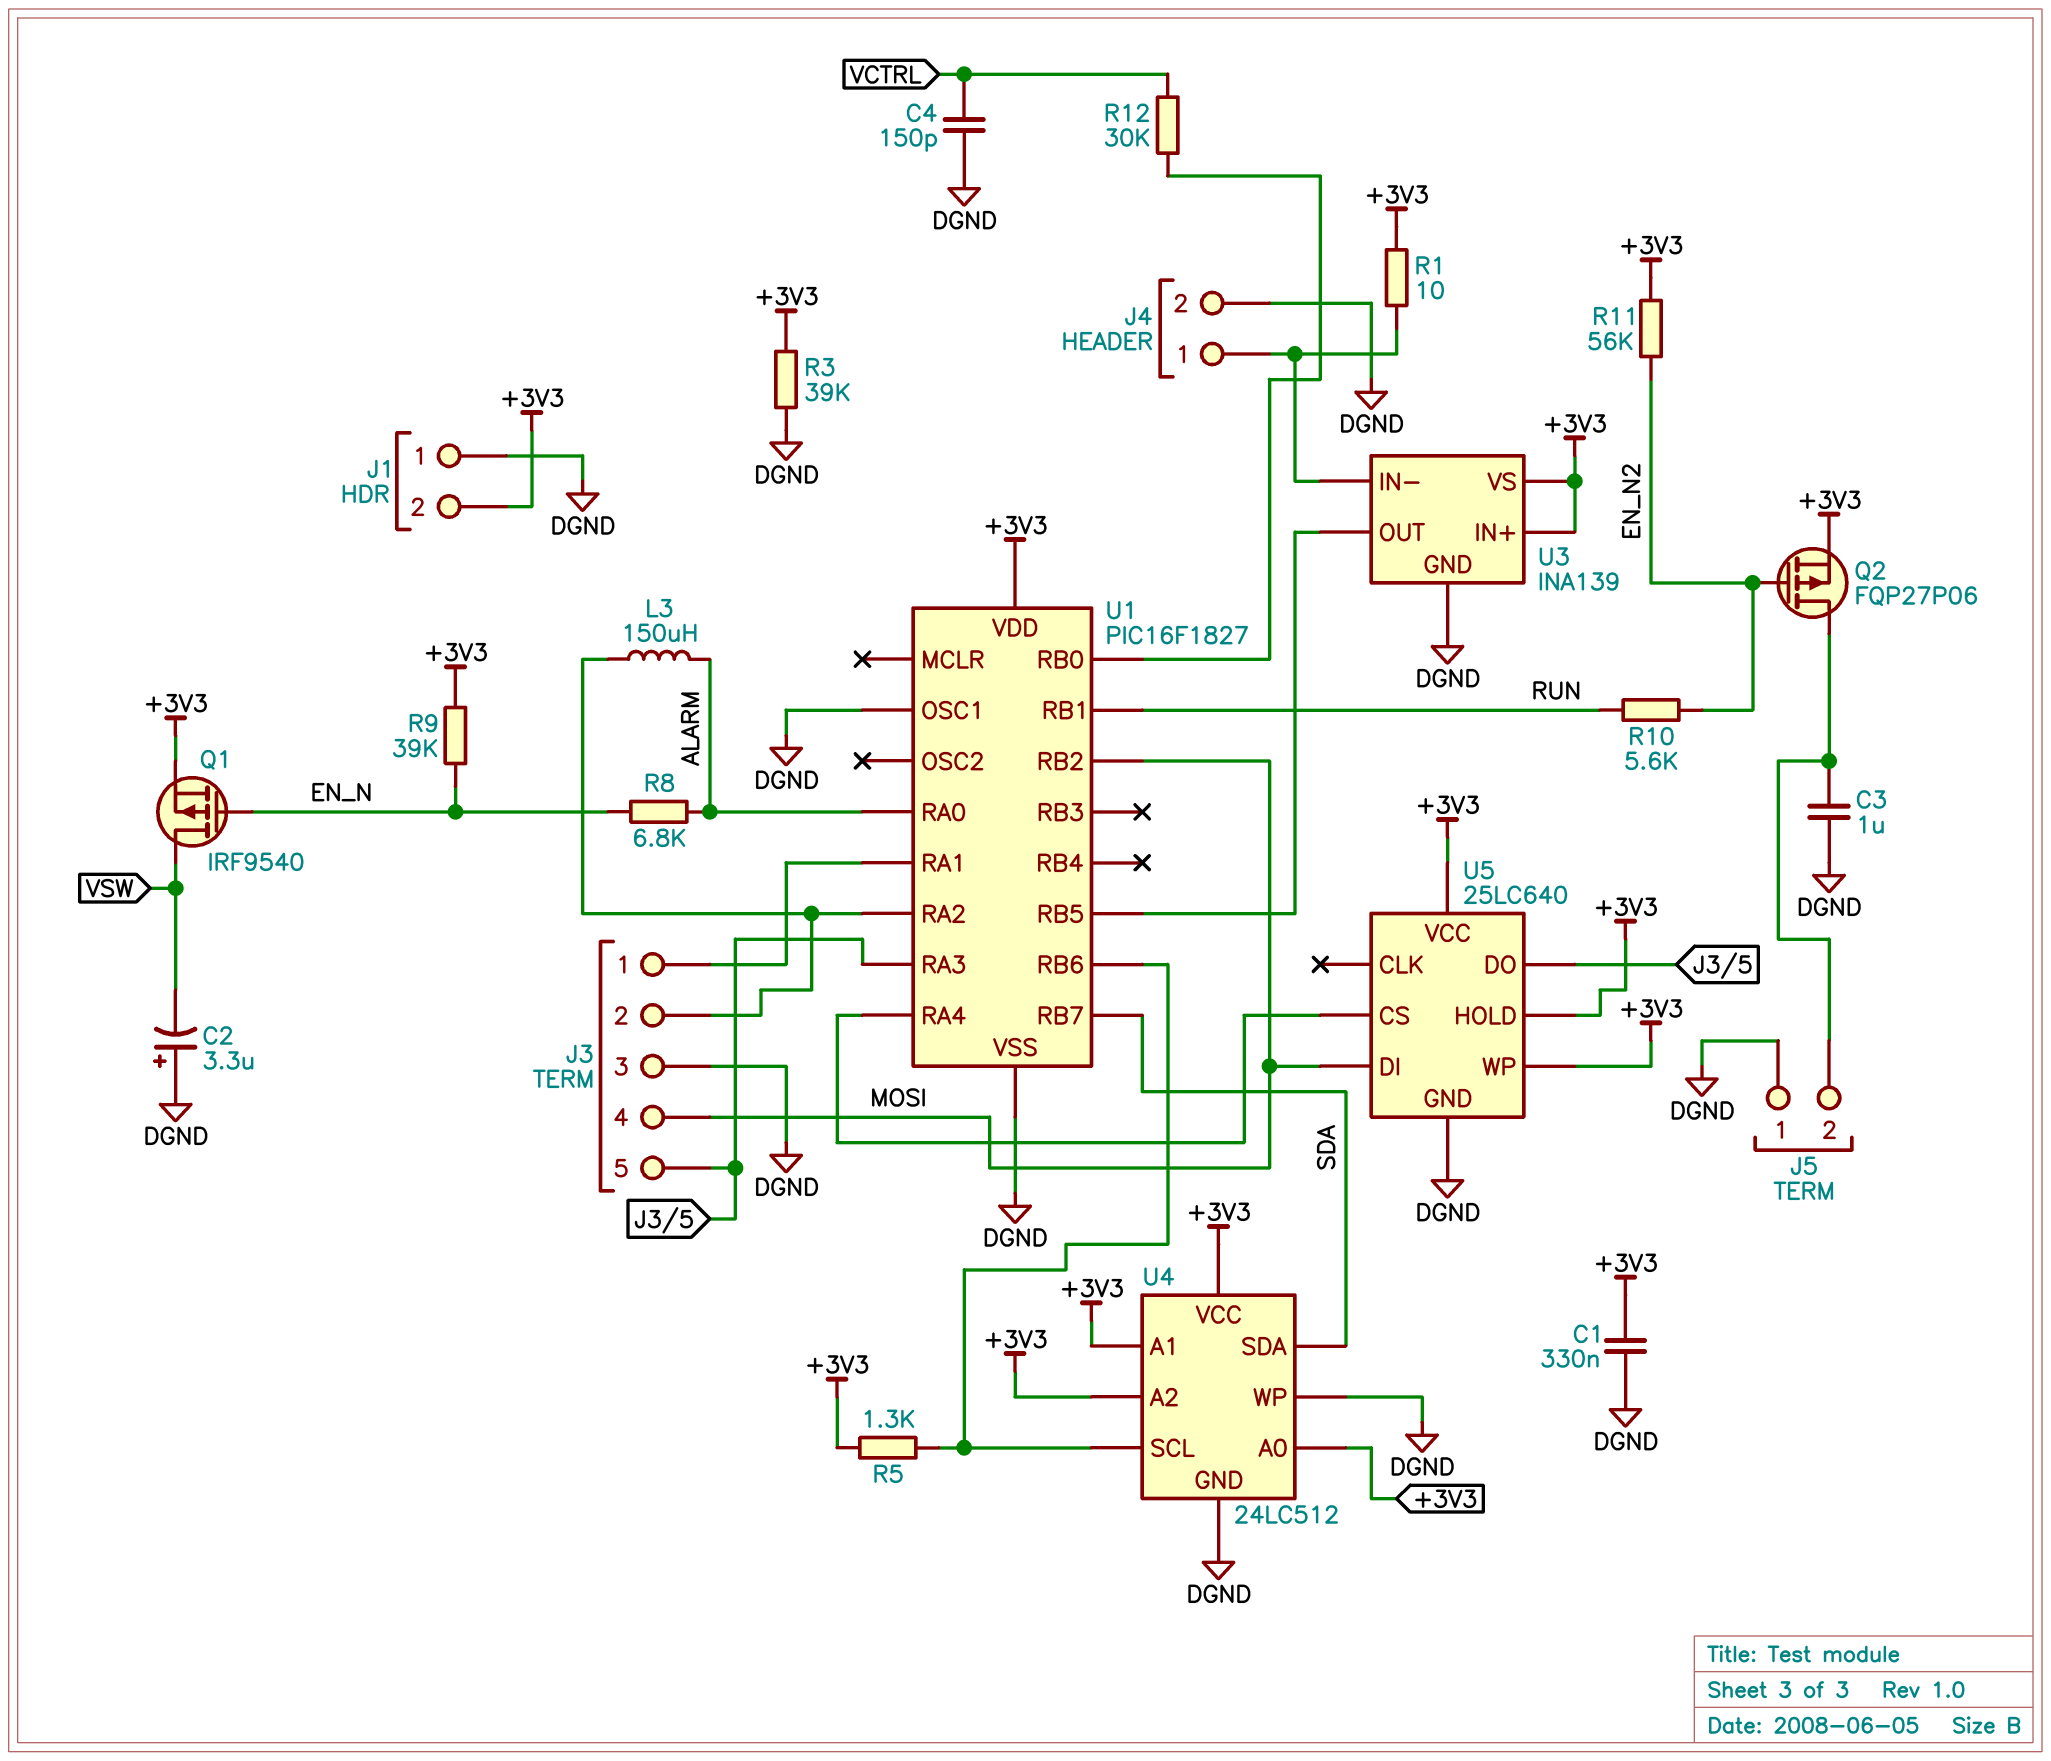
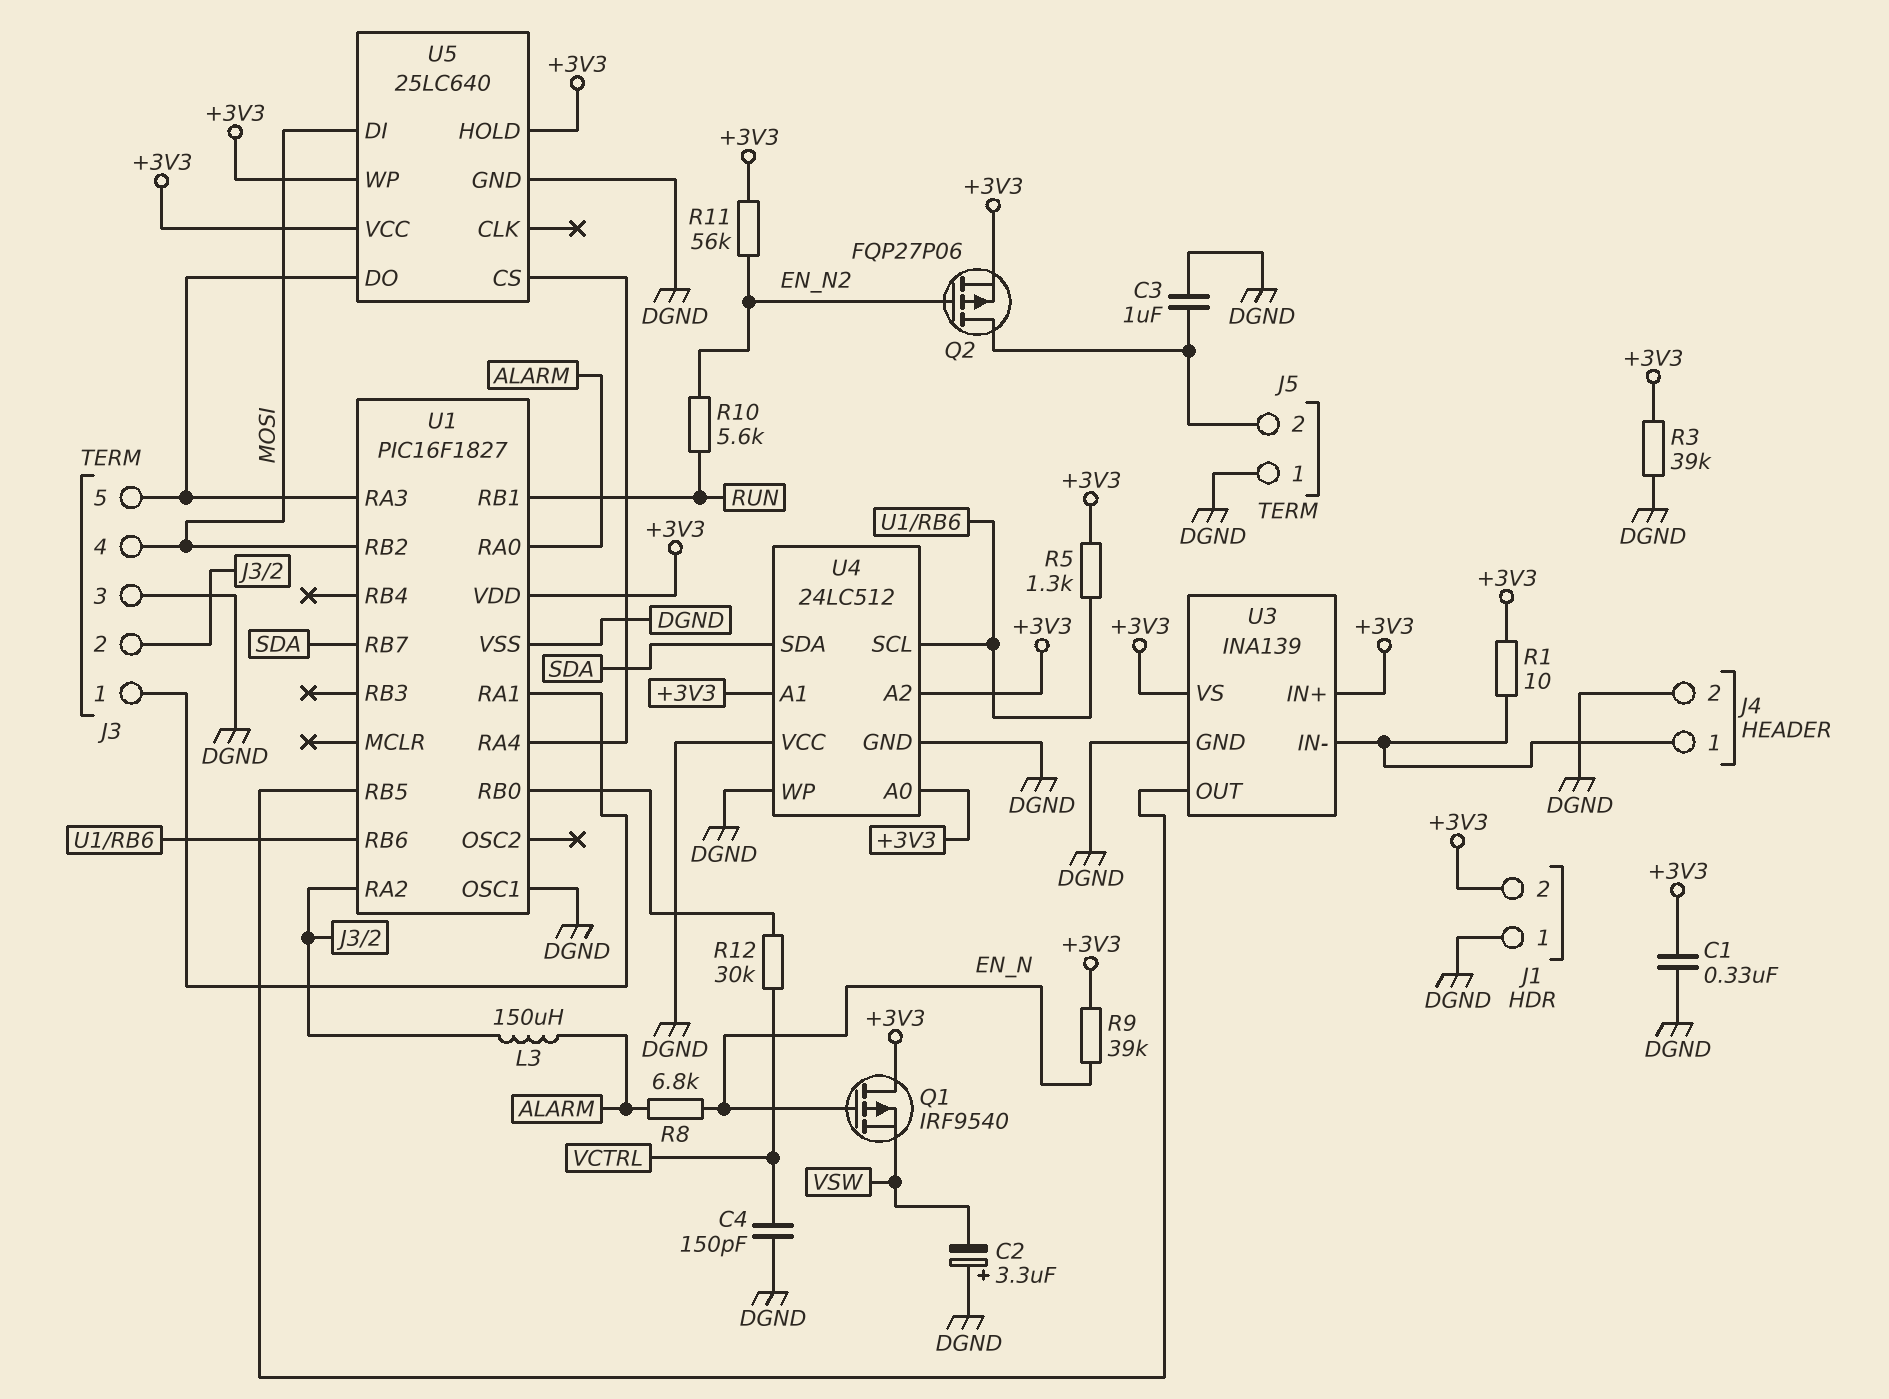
Q1: PMOS IRF9540 (G EN_N, D VSW, S +3V3) -> PMOS IRF9540 (G EN_N, D +3V3, S VSW)
U4 pin VCC: +3V3 -> DGND

